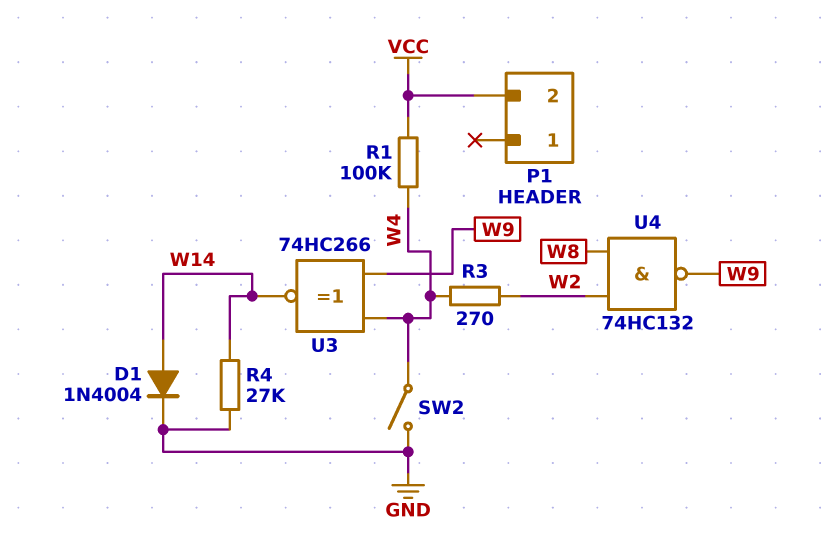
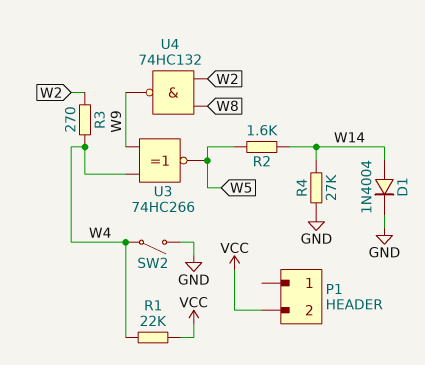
R1: 100k (VCC, W4) -> 22k (VCC, W4)
R2: none -> 1.6k (W5, W14)
U3: XNOR 74HC266 (in W4, in W9, out W14) -> XNOR 74HC266 (in W4, in W9, out W5)

